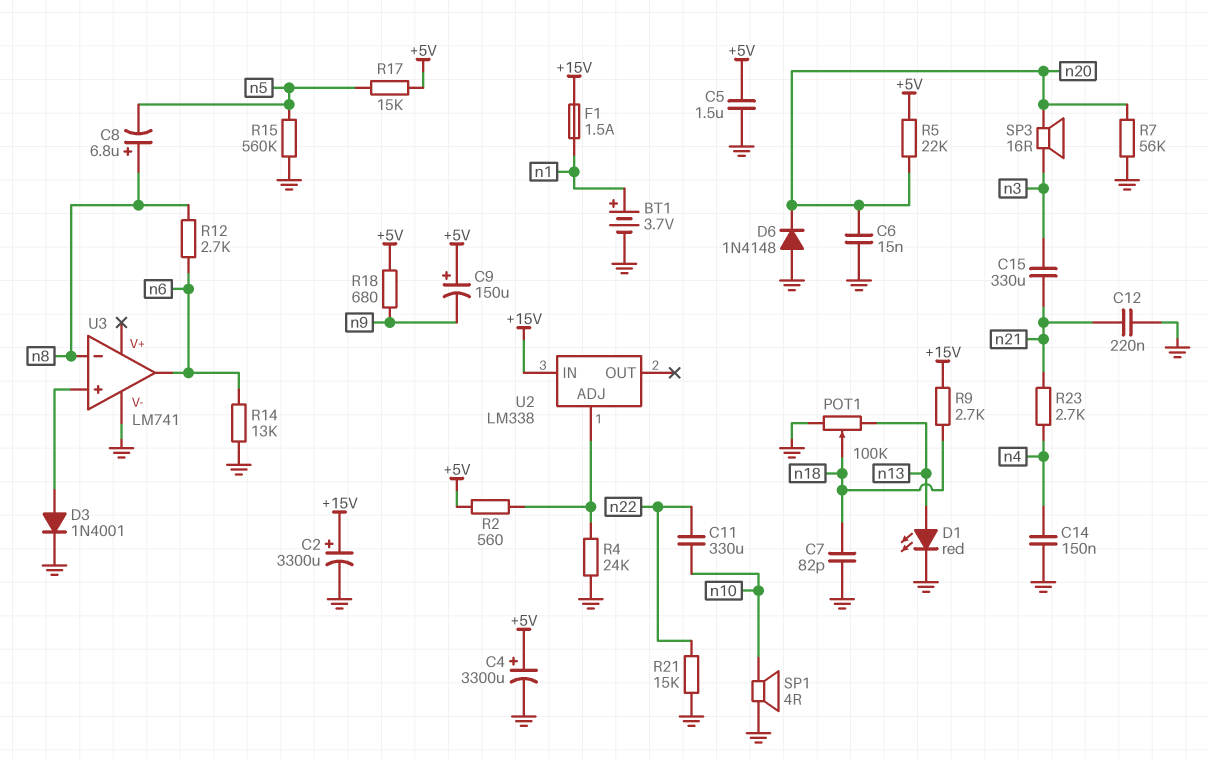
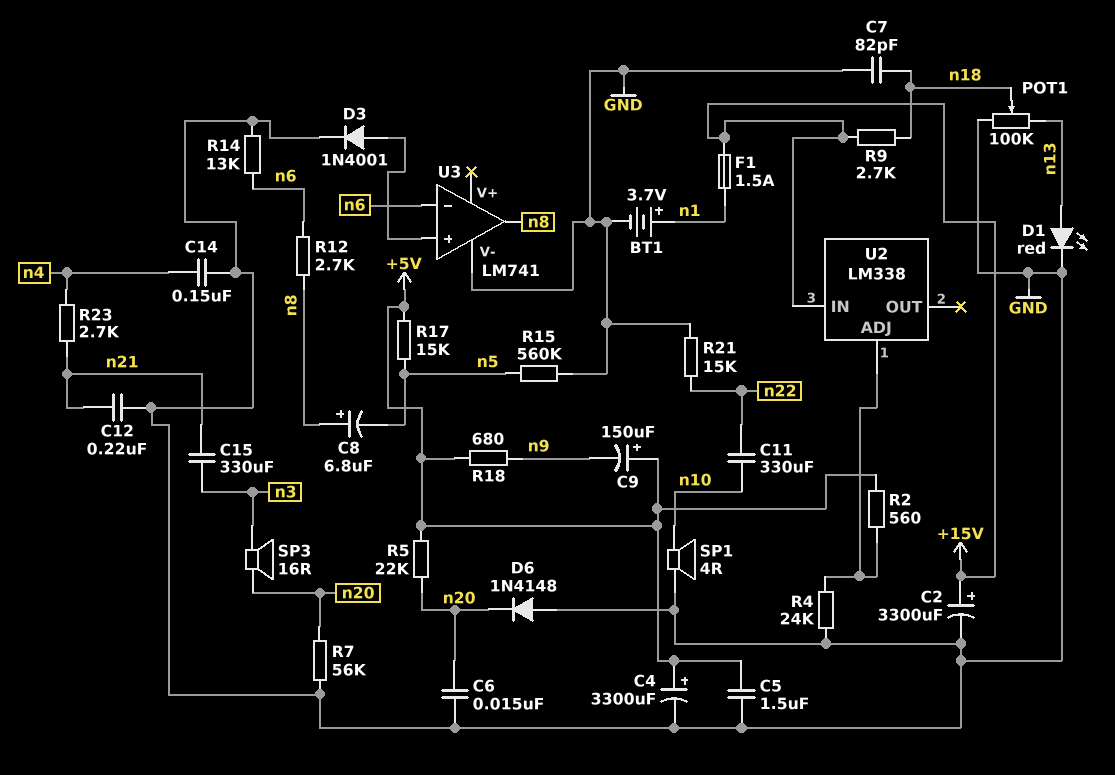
U3 pin in-: n8 -> n6
U3 pin out: n6 -> n8

